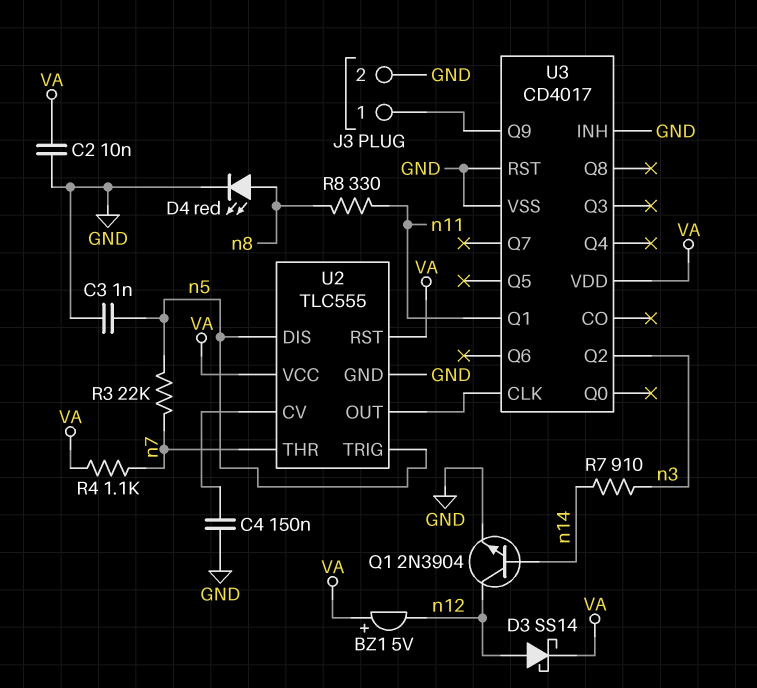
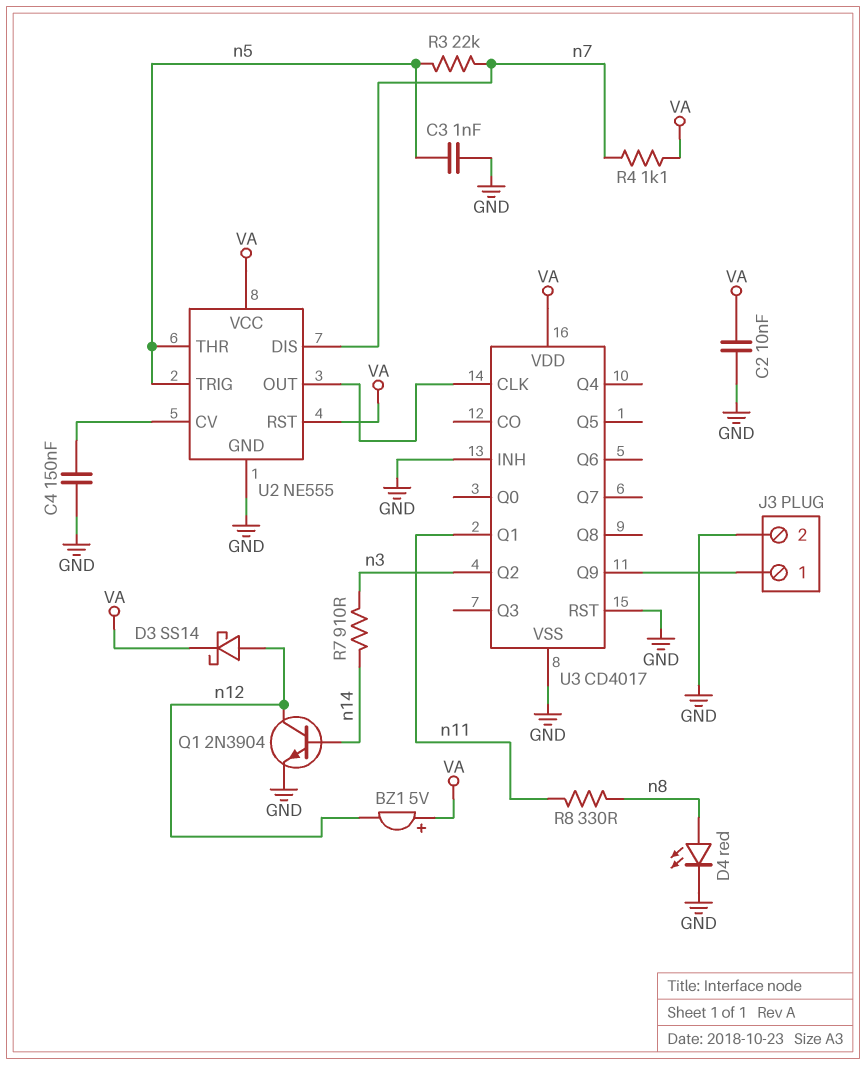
U2: TLC555 -> NE555
U2 pin DIS: n5 -> n7
U2 pin THR: n7 -> n5

